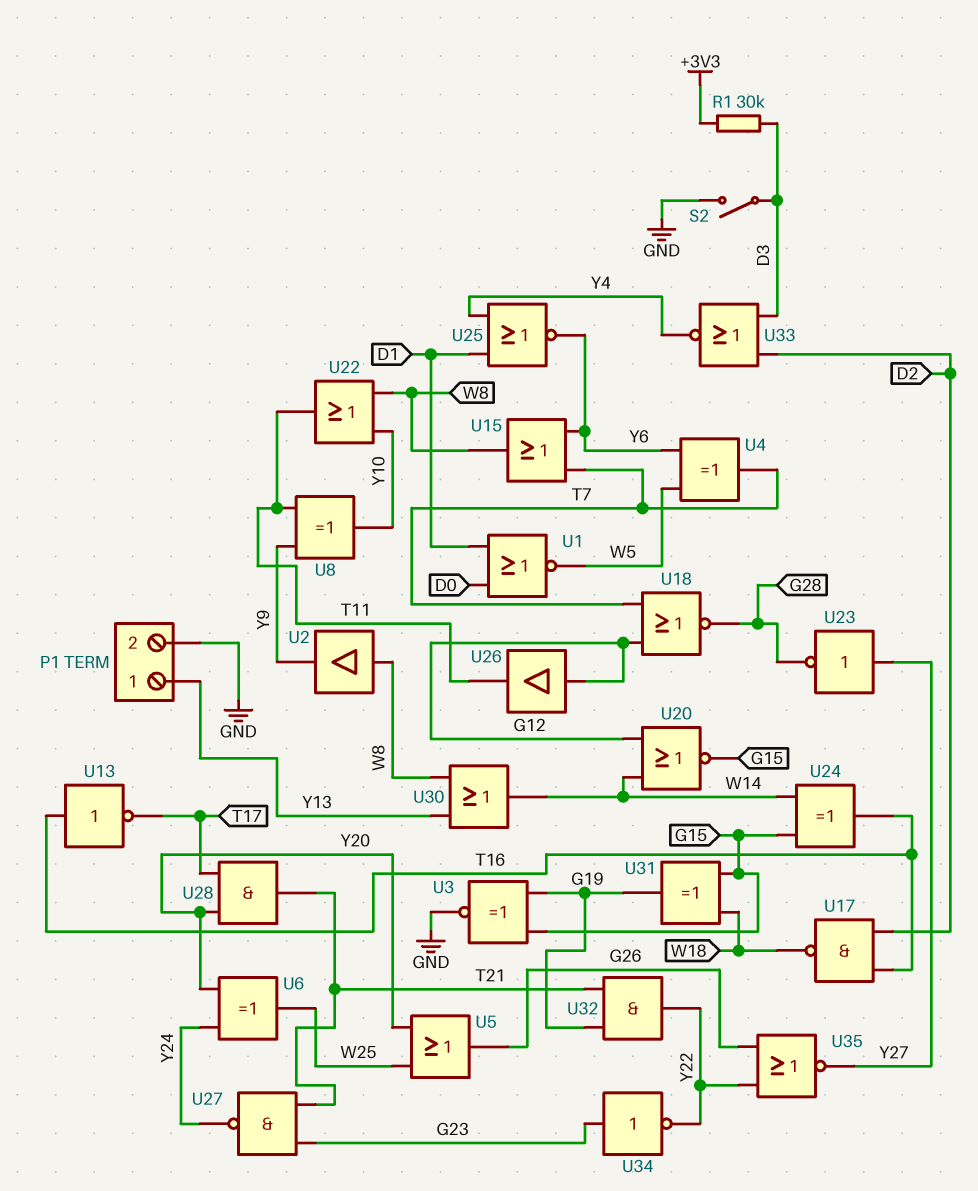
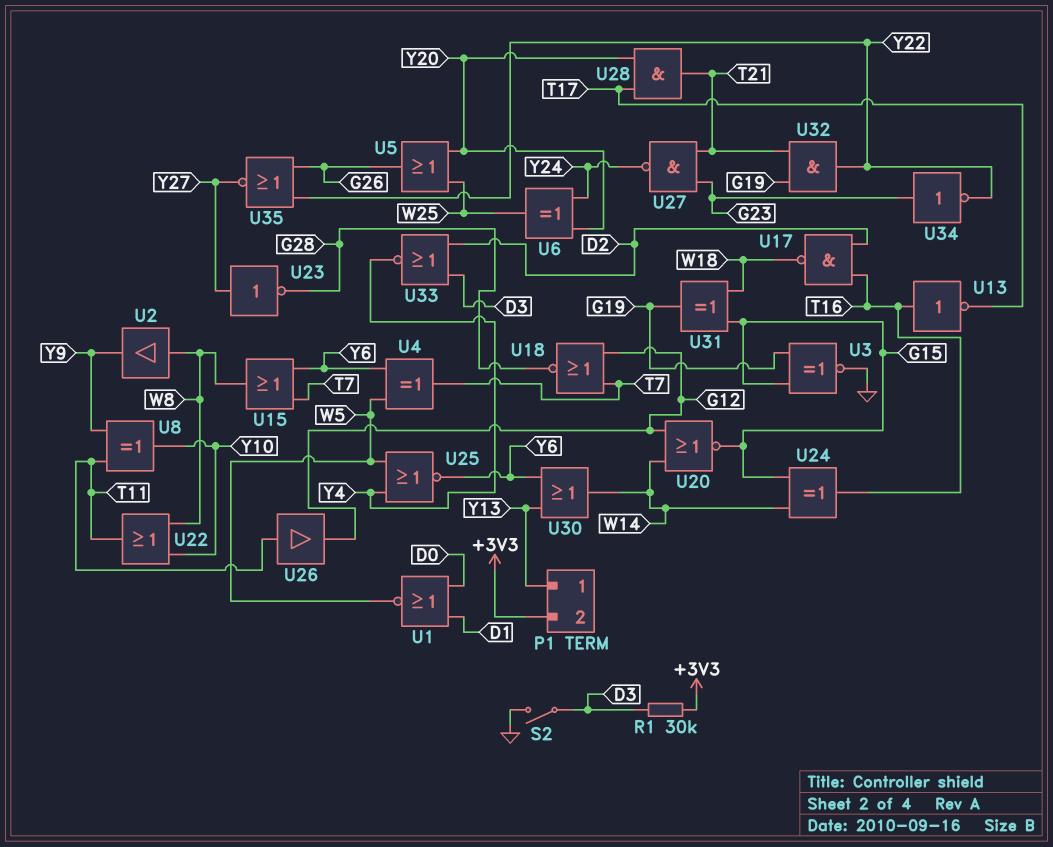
P1 pin 2: GND -> +3V3
U25: NOR (in D1, in Y4, out Y6) -> NOR (in W5, in Y4, out Y6)
U26: buffer (in G12, out T11) -> buffer (in T11, out G12)
U30: OR (in W8, in Y13, out W14) -> OR (in Y6, in Y13, out W14)

